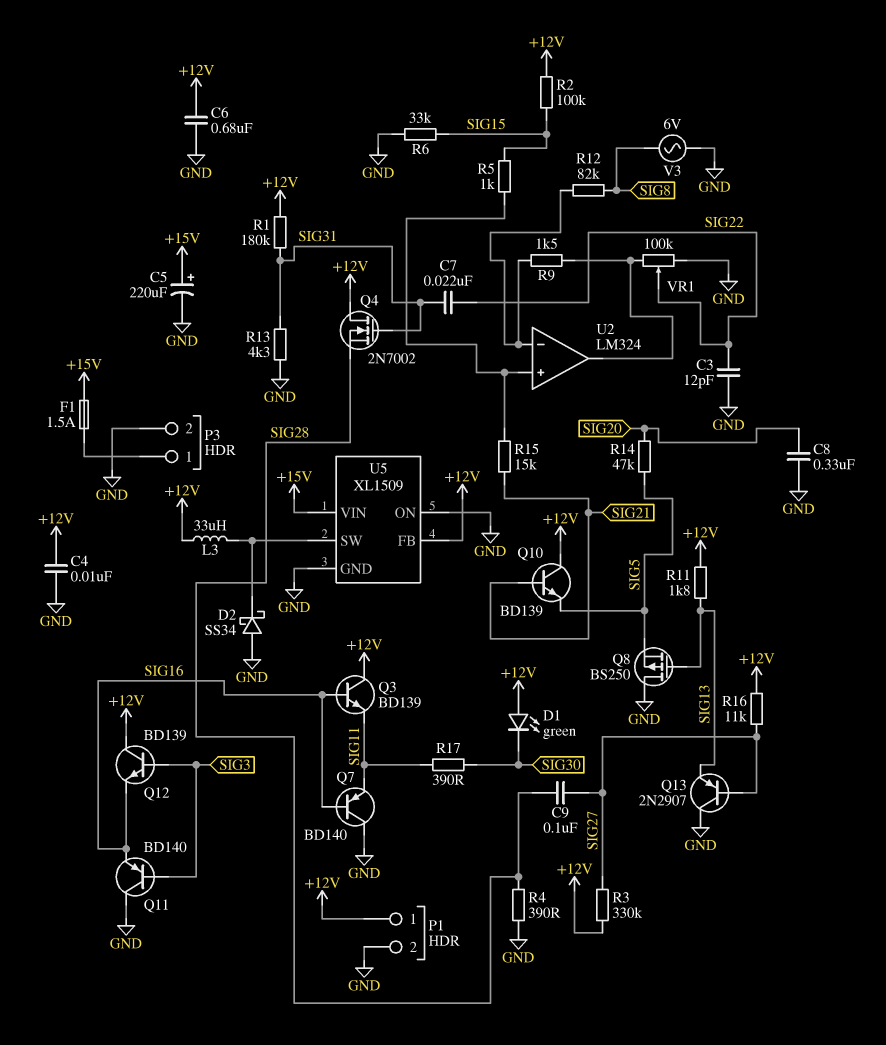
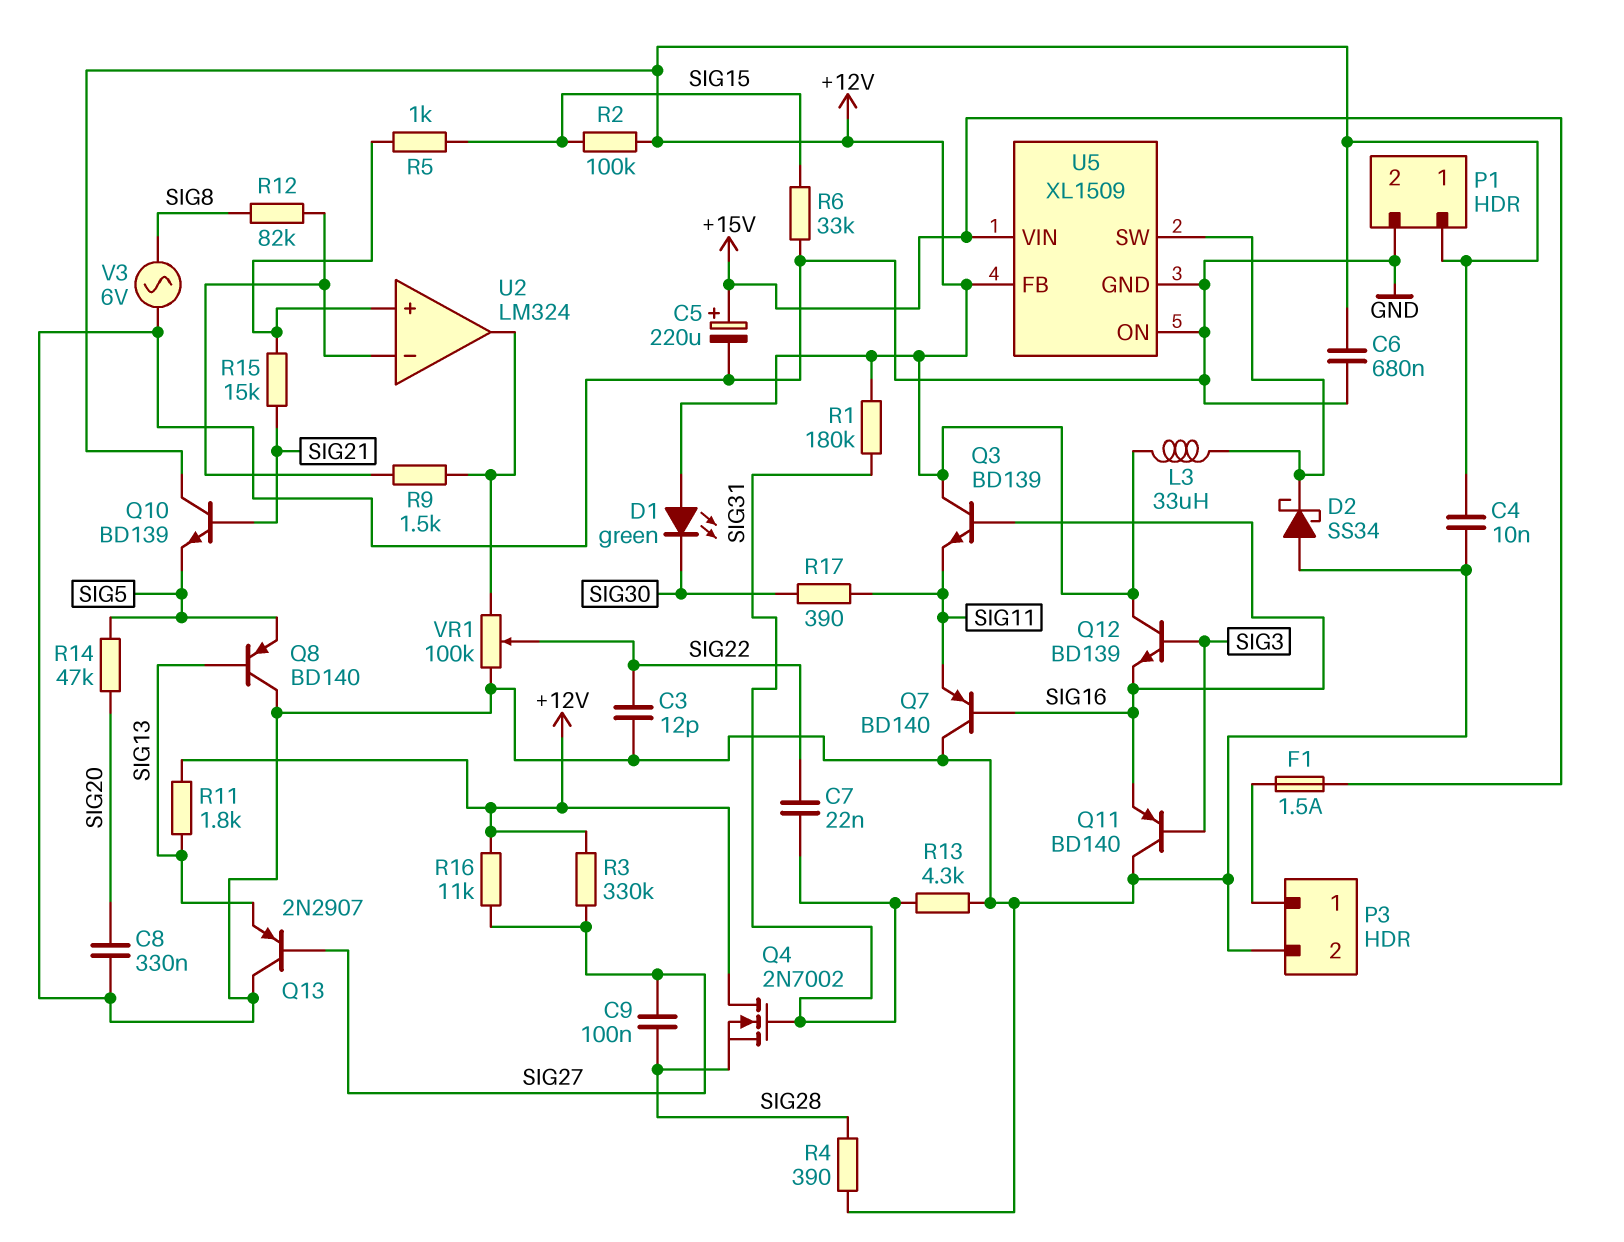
Q8: PMOS BS250 (G SIG13, D GND, S SIG5) -> PNP BD140 (B SIG13, C GND, E SIG5)

